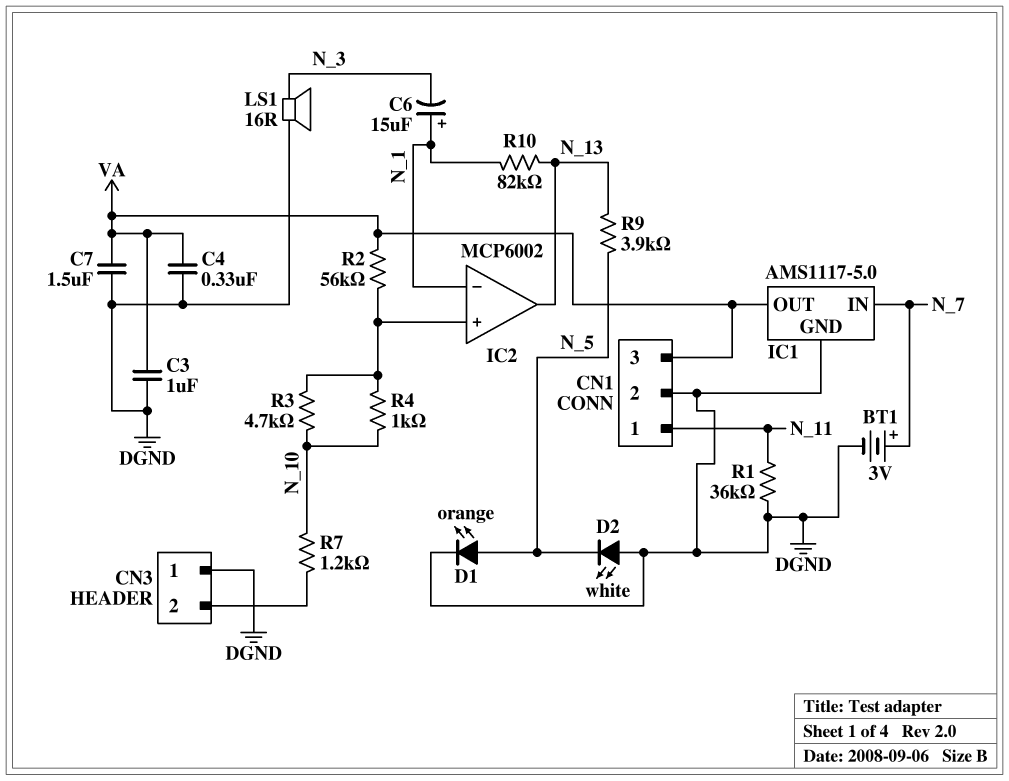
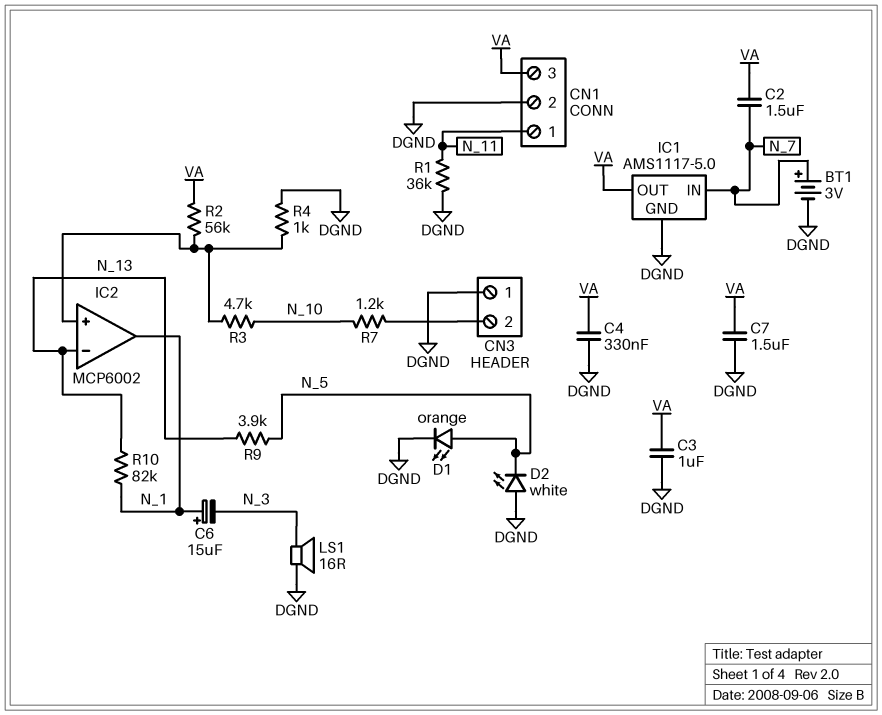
C2: none -> 1.5uF (N_7, VA)
IC2 pin in-: N_1 -> N_13
IC2 pin out: N_13 -> N_1
R4: 1k (IC2/in+, N_10) -> 1k (DGND, IC2/in+)

